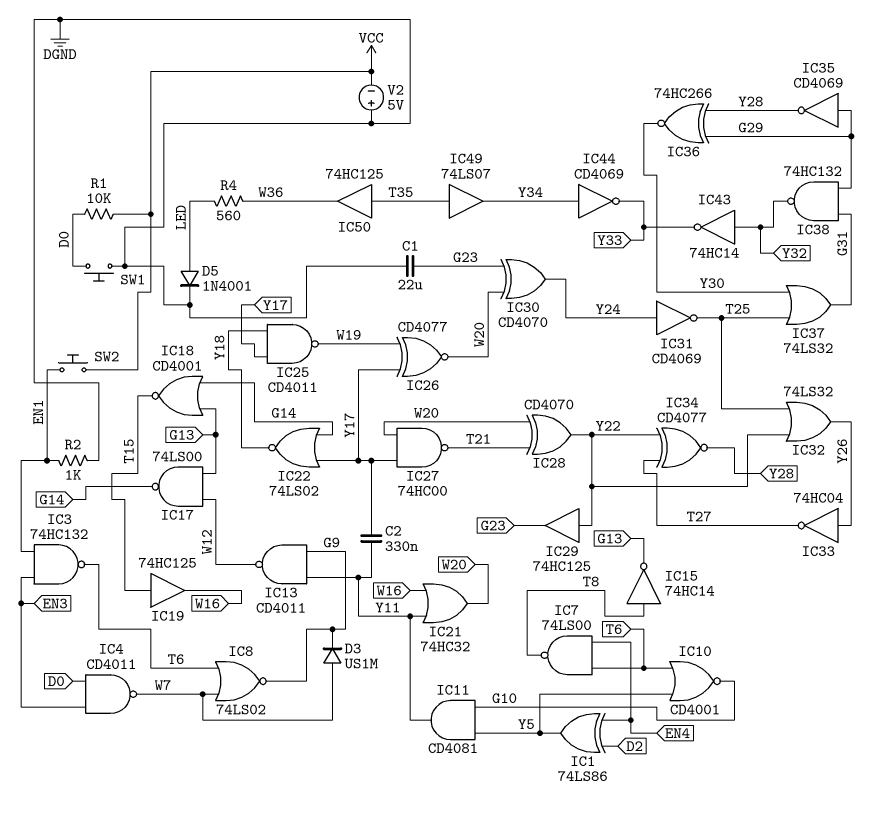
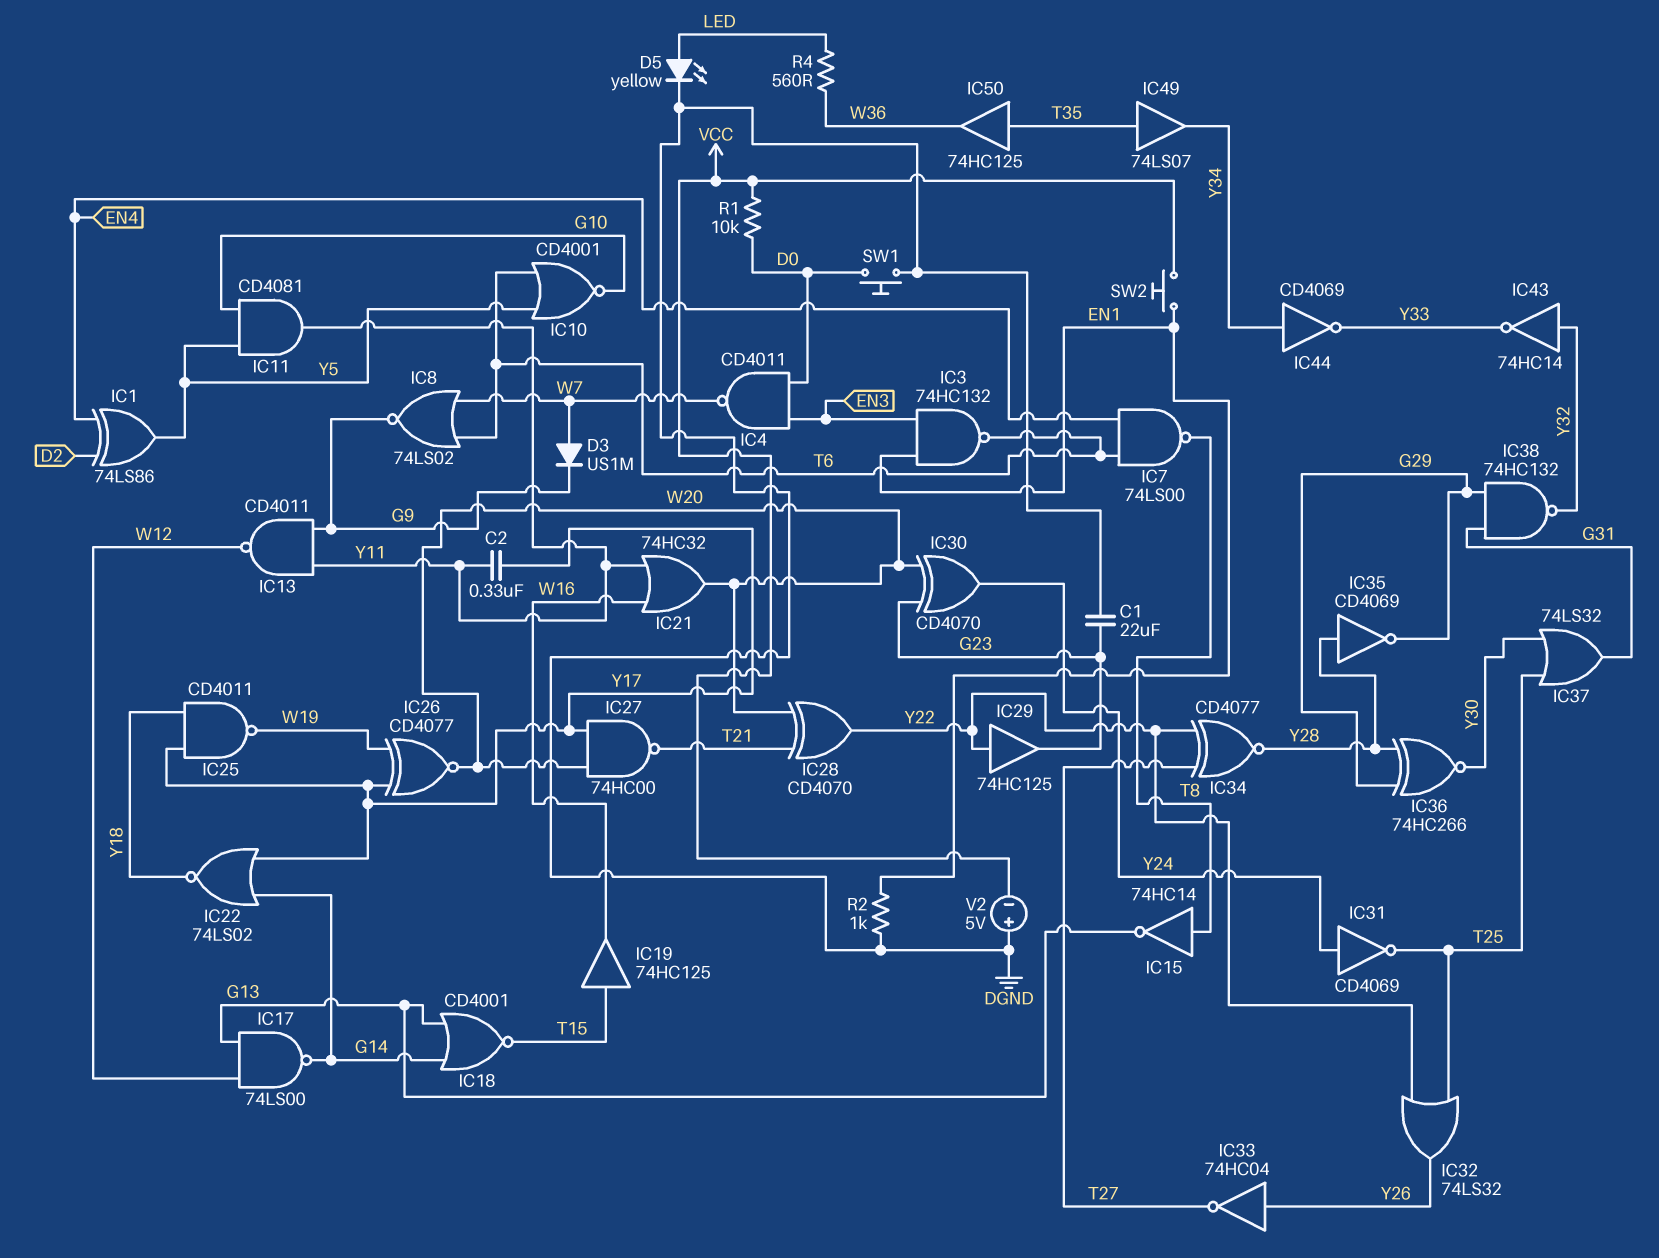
D5: diode 1N4001 (A LED, K DGND) -> LED yellow (A LED, K DGND)
IC35: NOT CD4069 (in G29, out Y28) -> NOT CD4069 (in Y28, out G29)

